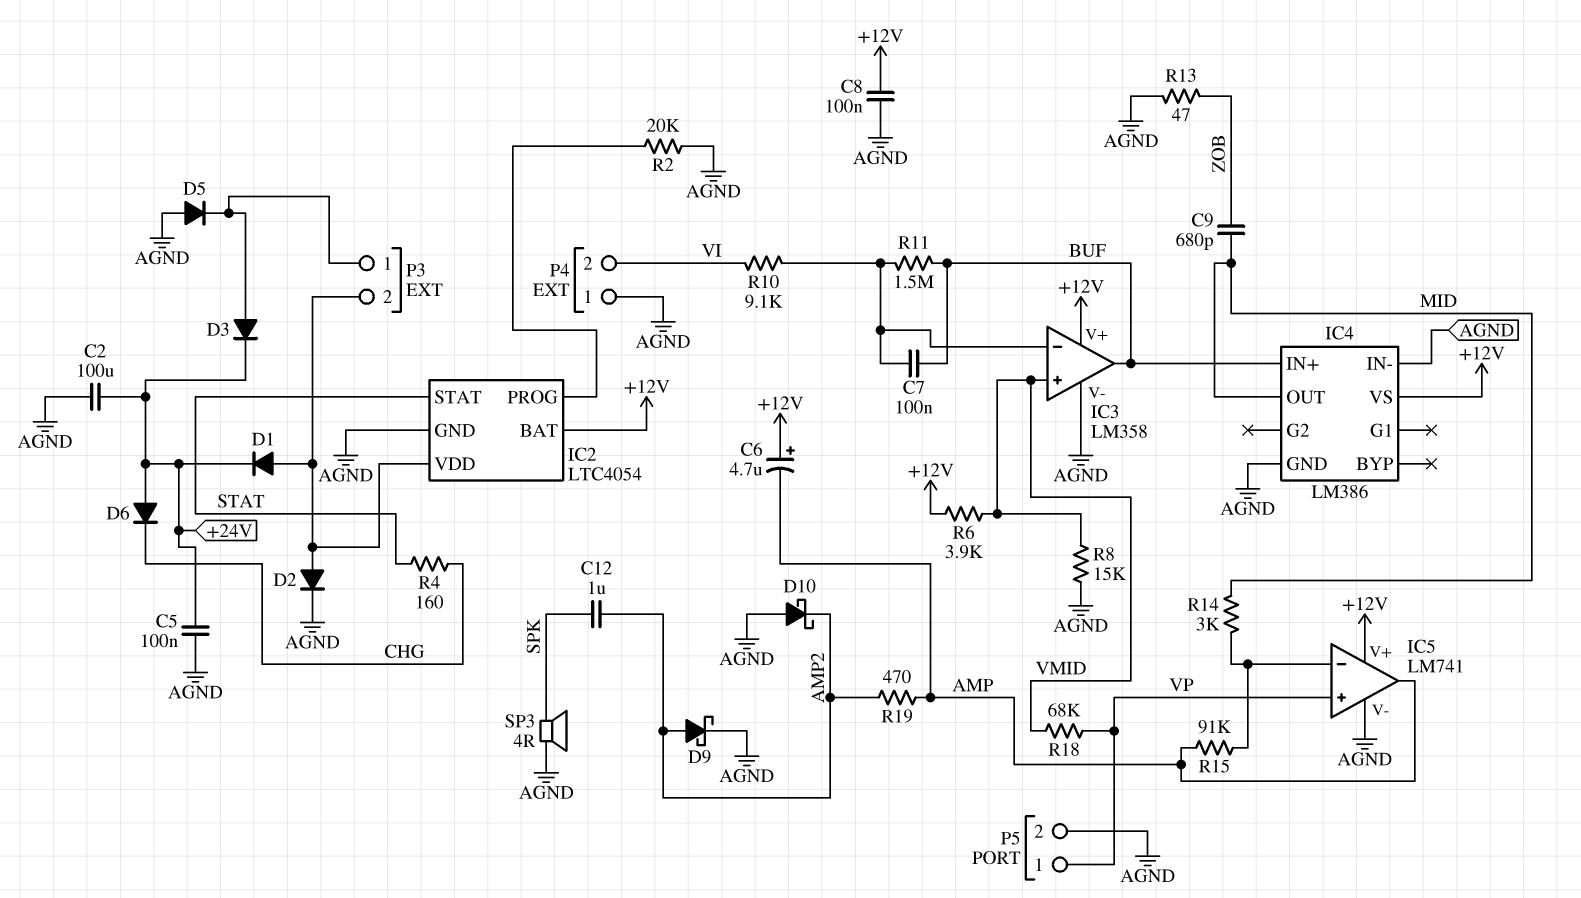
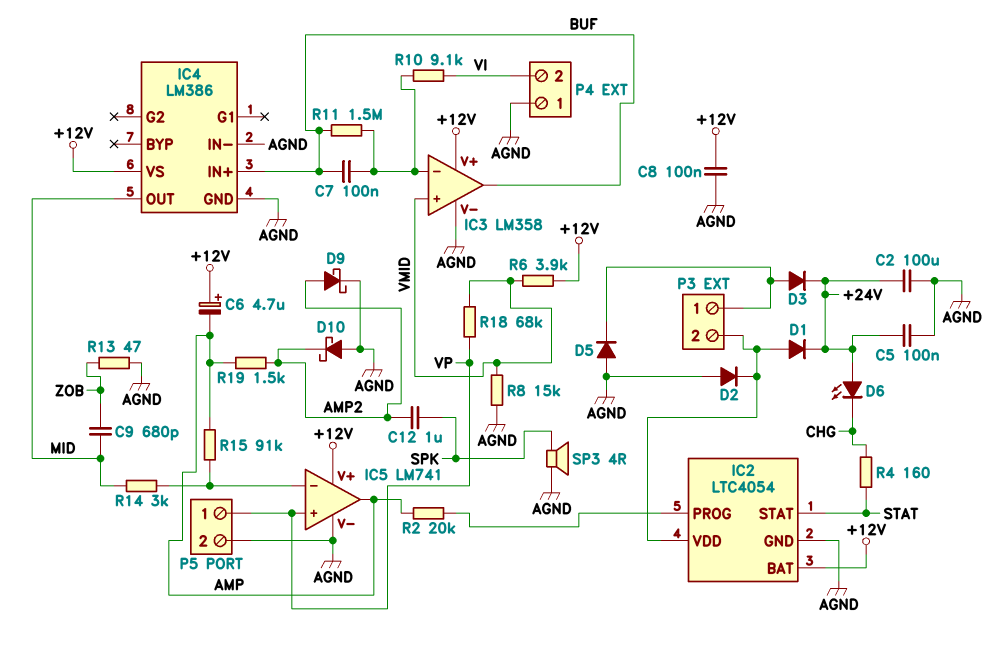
D2: diode (A IC2/VDD, K AGND) -> diode (A AGND, K IC2/VDD)
D6: diode (A +24V, K CHG) -> LED (A +24V, K CHG)
R2: 20k (AGND, IC2/PROG) -> 20k (AMP, IC2/PROG)
R19: 470 (AMP, AMP2) -> 1.5k (AMP, AMP2)

